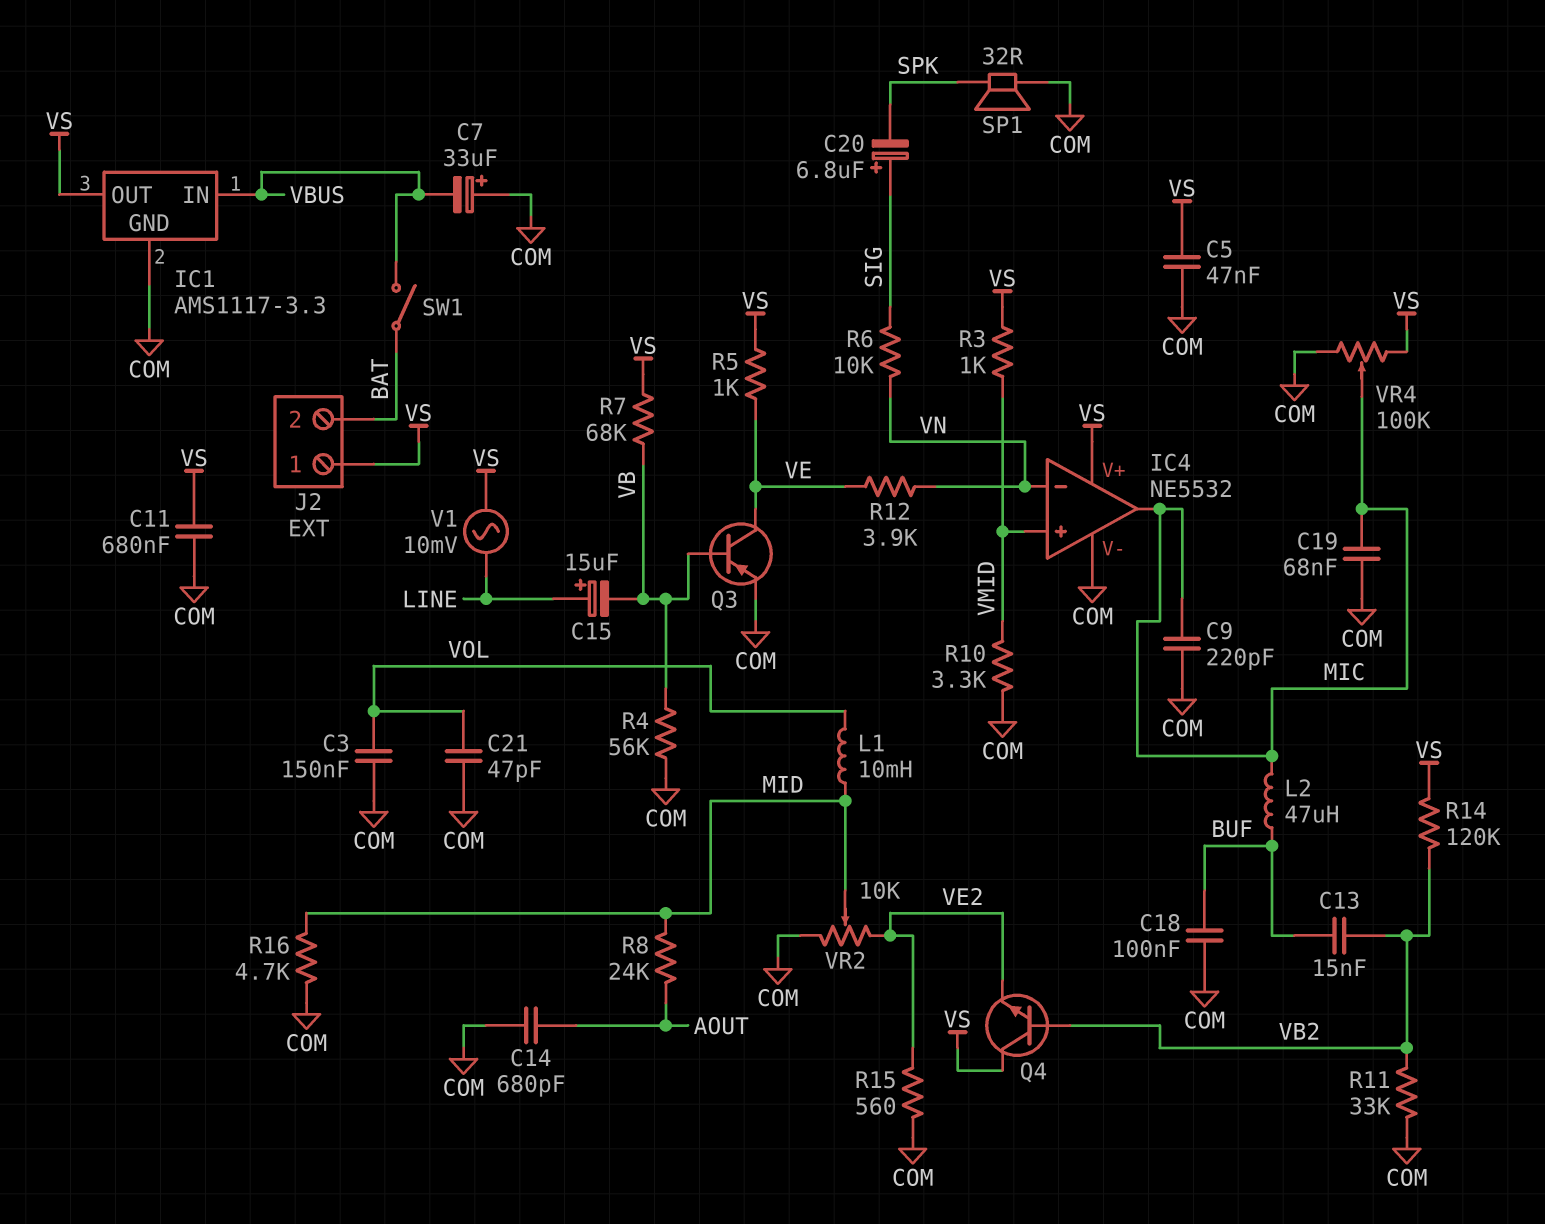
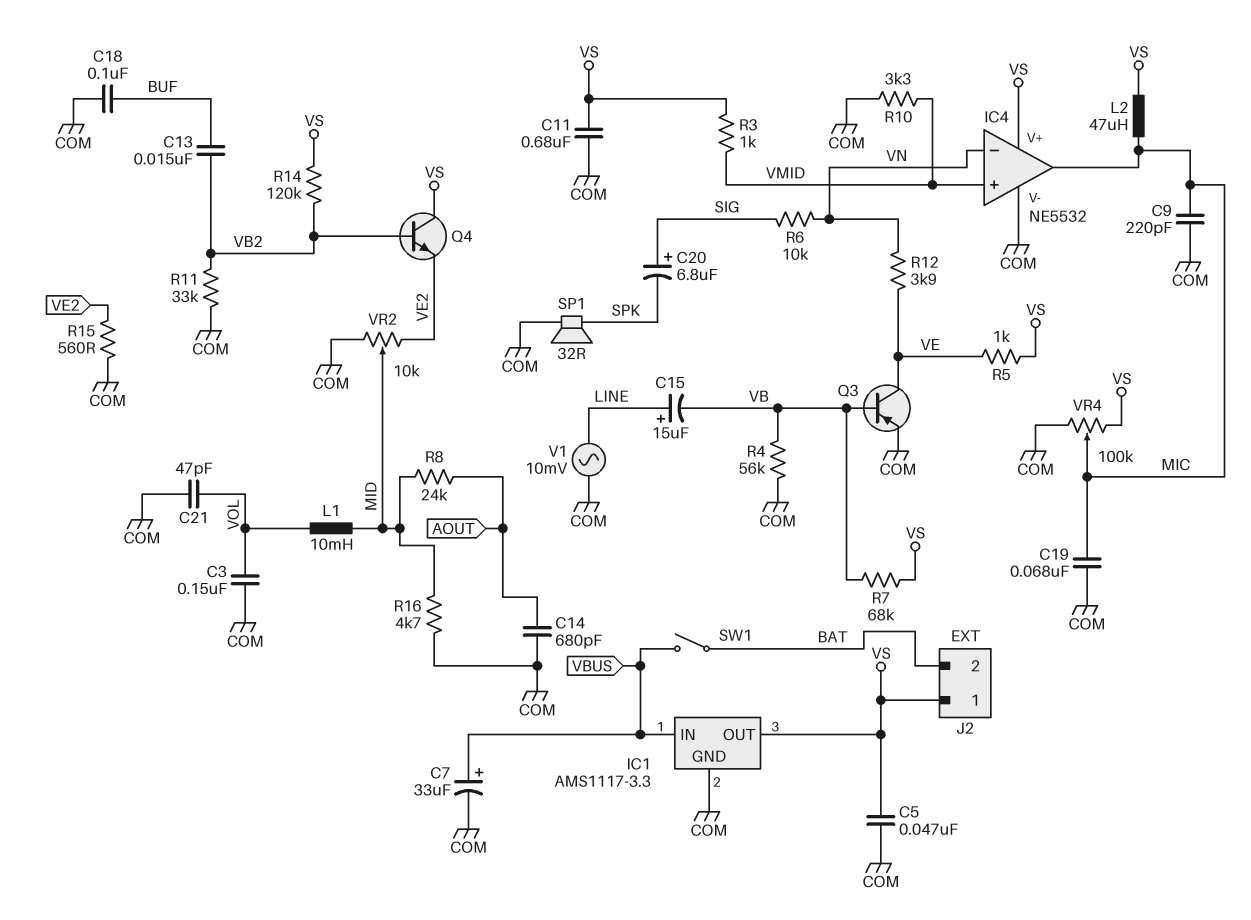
C7: 33uF (plus COM, minus VBUS) -> 33uF (plus VBUS, minus COM)
L2: 47uH (BUF, MIC) -> 47uH (MIC, VS)
V1: AC 10mV (LINE, VS) -> AC 10mV (COM, LINE)

